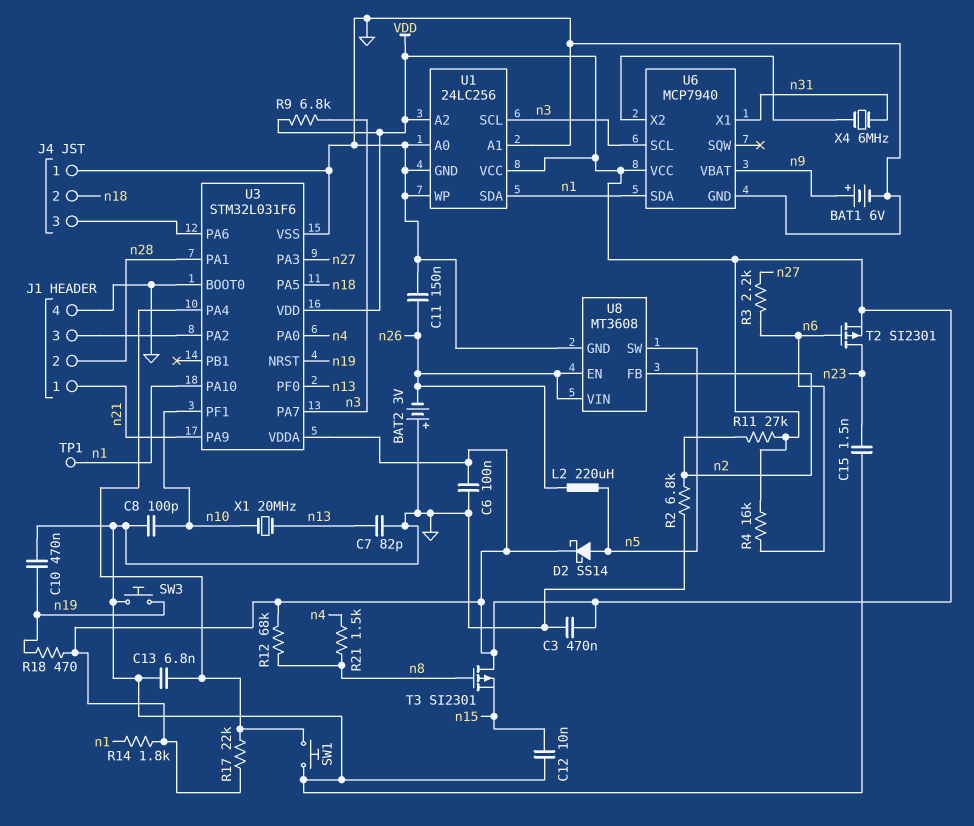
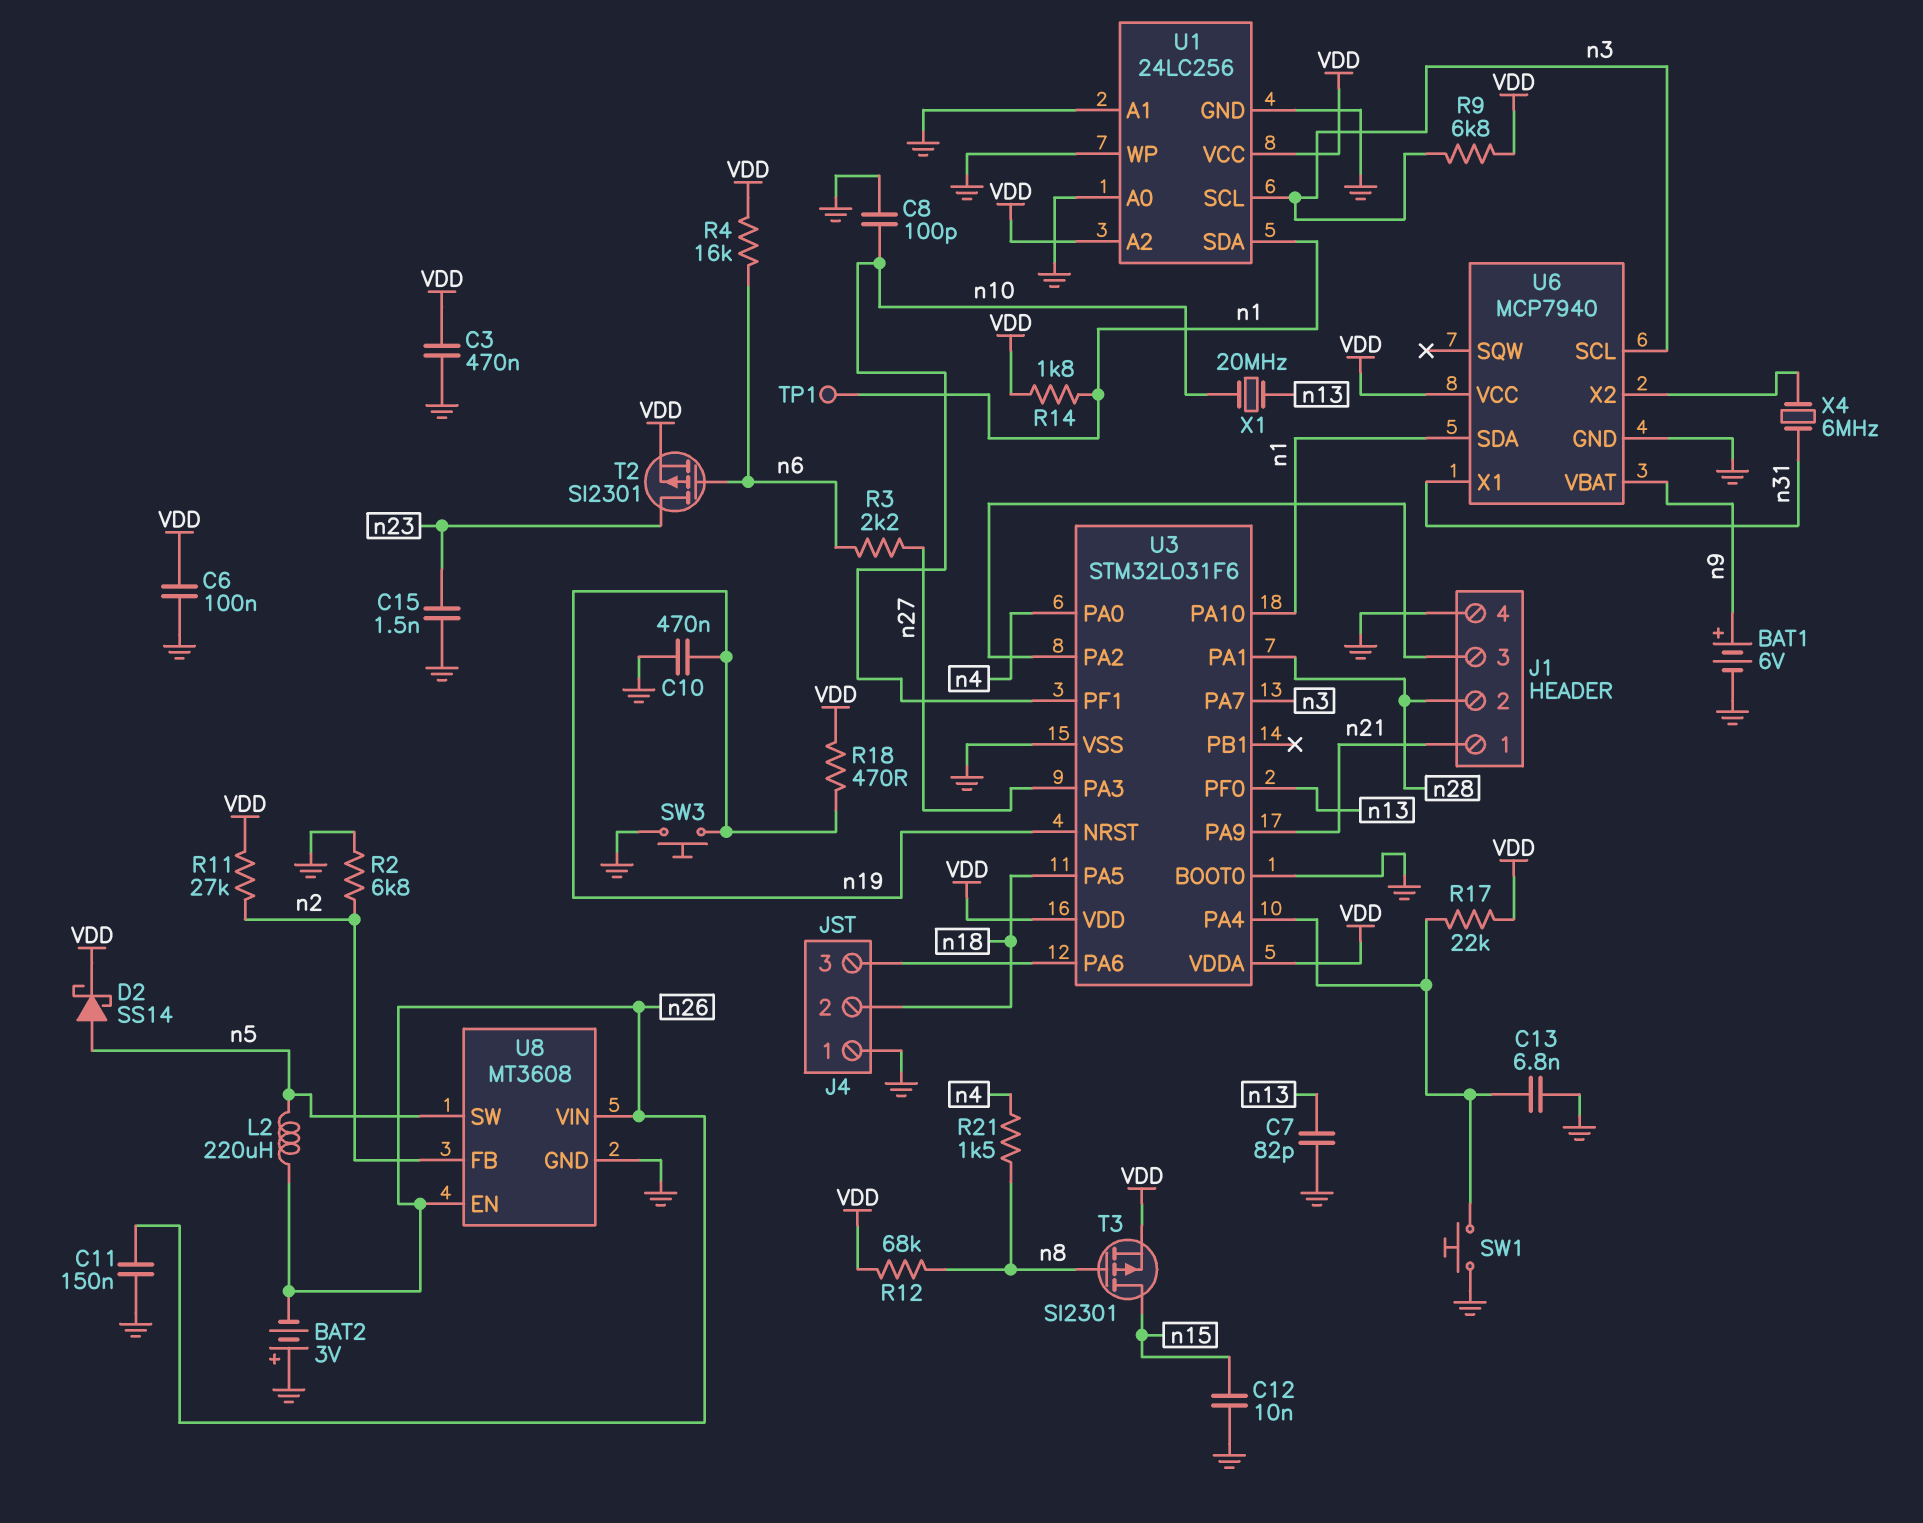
T3: PMOS SI2301 (G n8, D VDD, S n15) -> PMOS SI2301 (G n8, D n15, S VDD)

